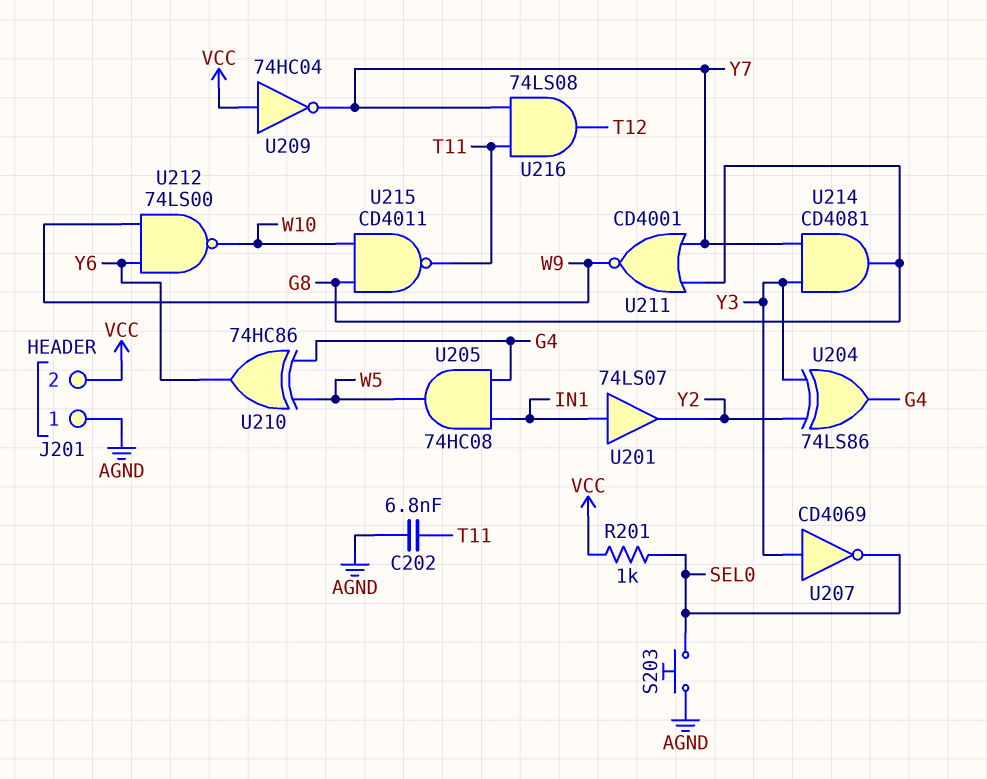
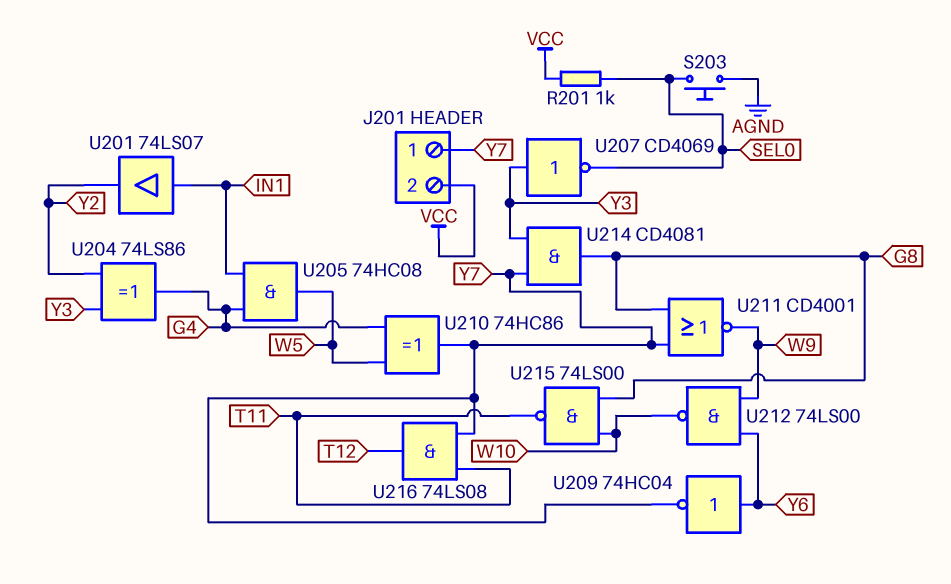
C202: 6.8nF (AGND, T11) -> none
J201 pin 1: AGND -> Y7
U209: NOT 74HC04 (in VCC, out Y7) -> NOT 74HC04 (in Y6, out Y7)
U210: XOR 74HC86 (in G4, in W5, out Y6) -> XOR 74HC86 (in G4, in W5, out Y7)
U215: NAND CD4011 (in G8, in W10, out T11) -> NAND 74LS00 (in G8, in W10, out T11)

